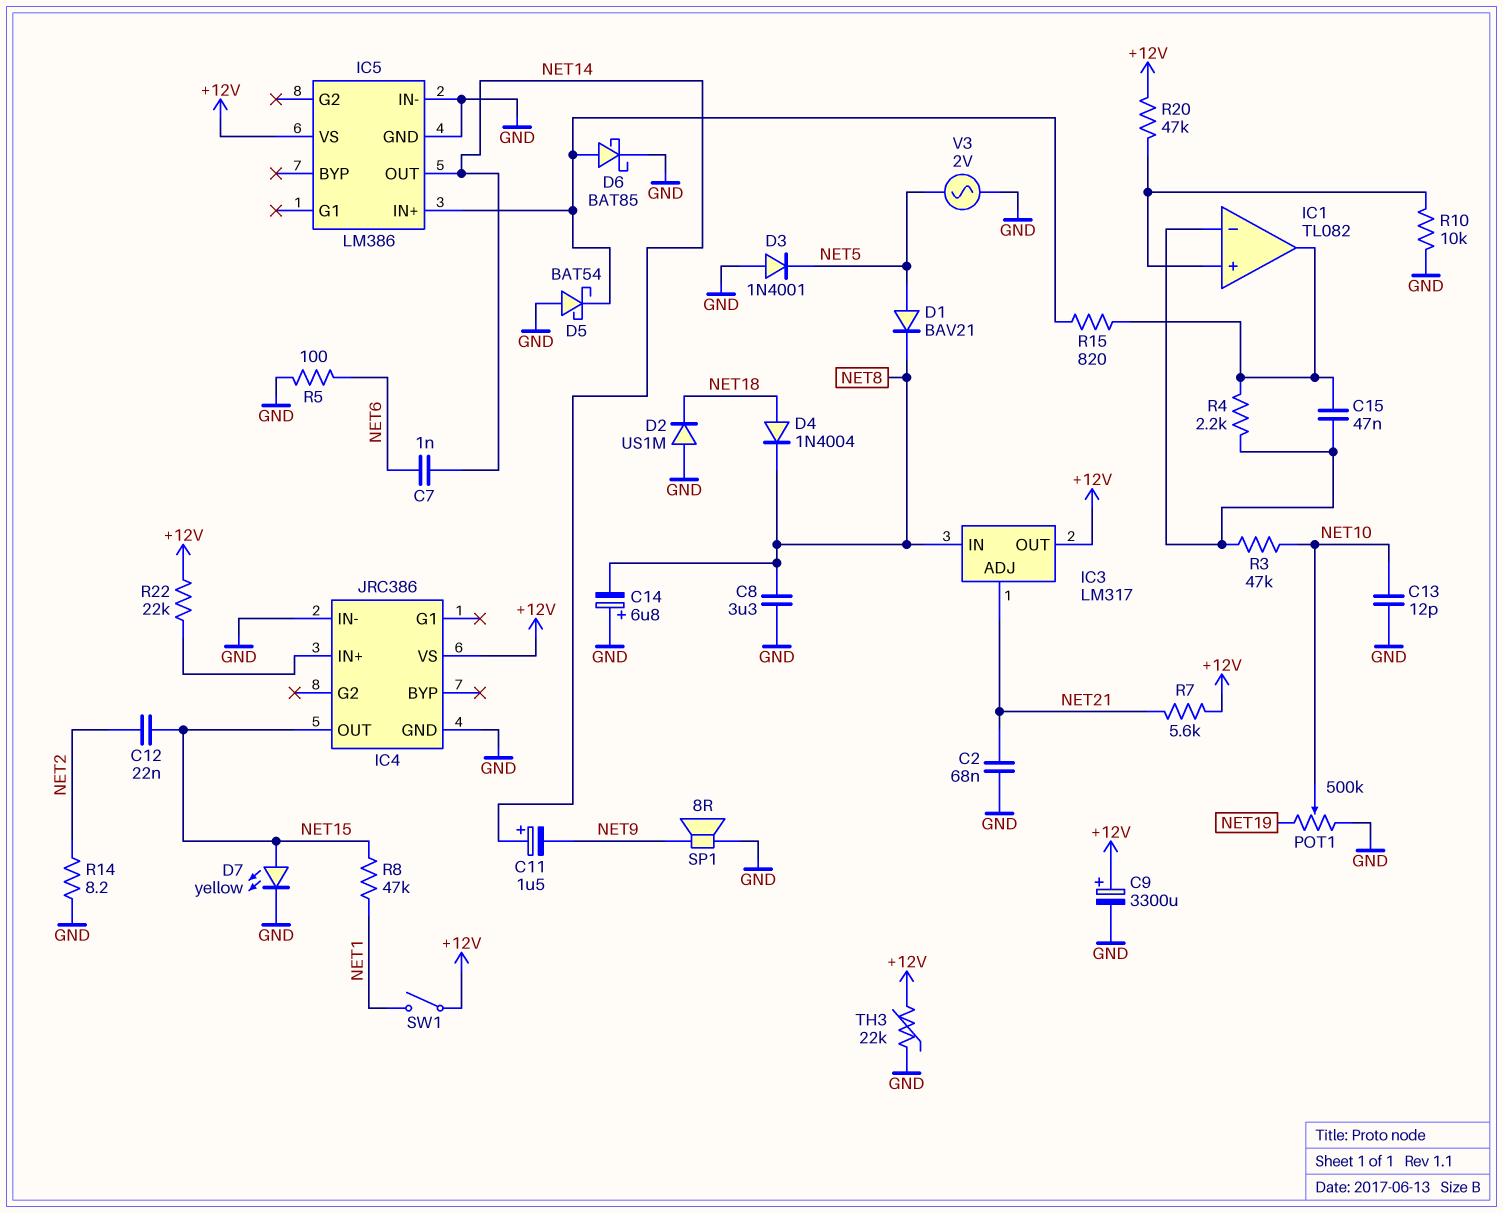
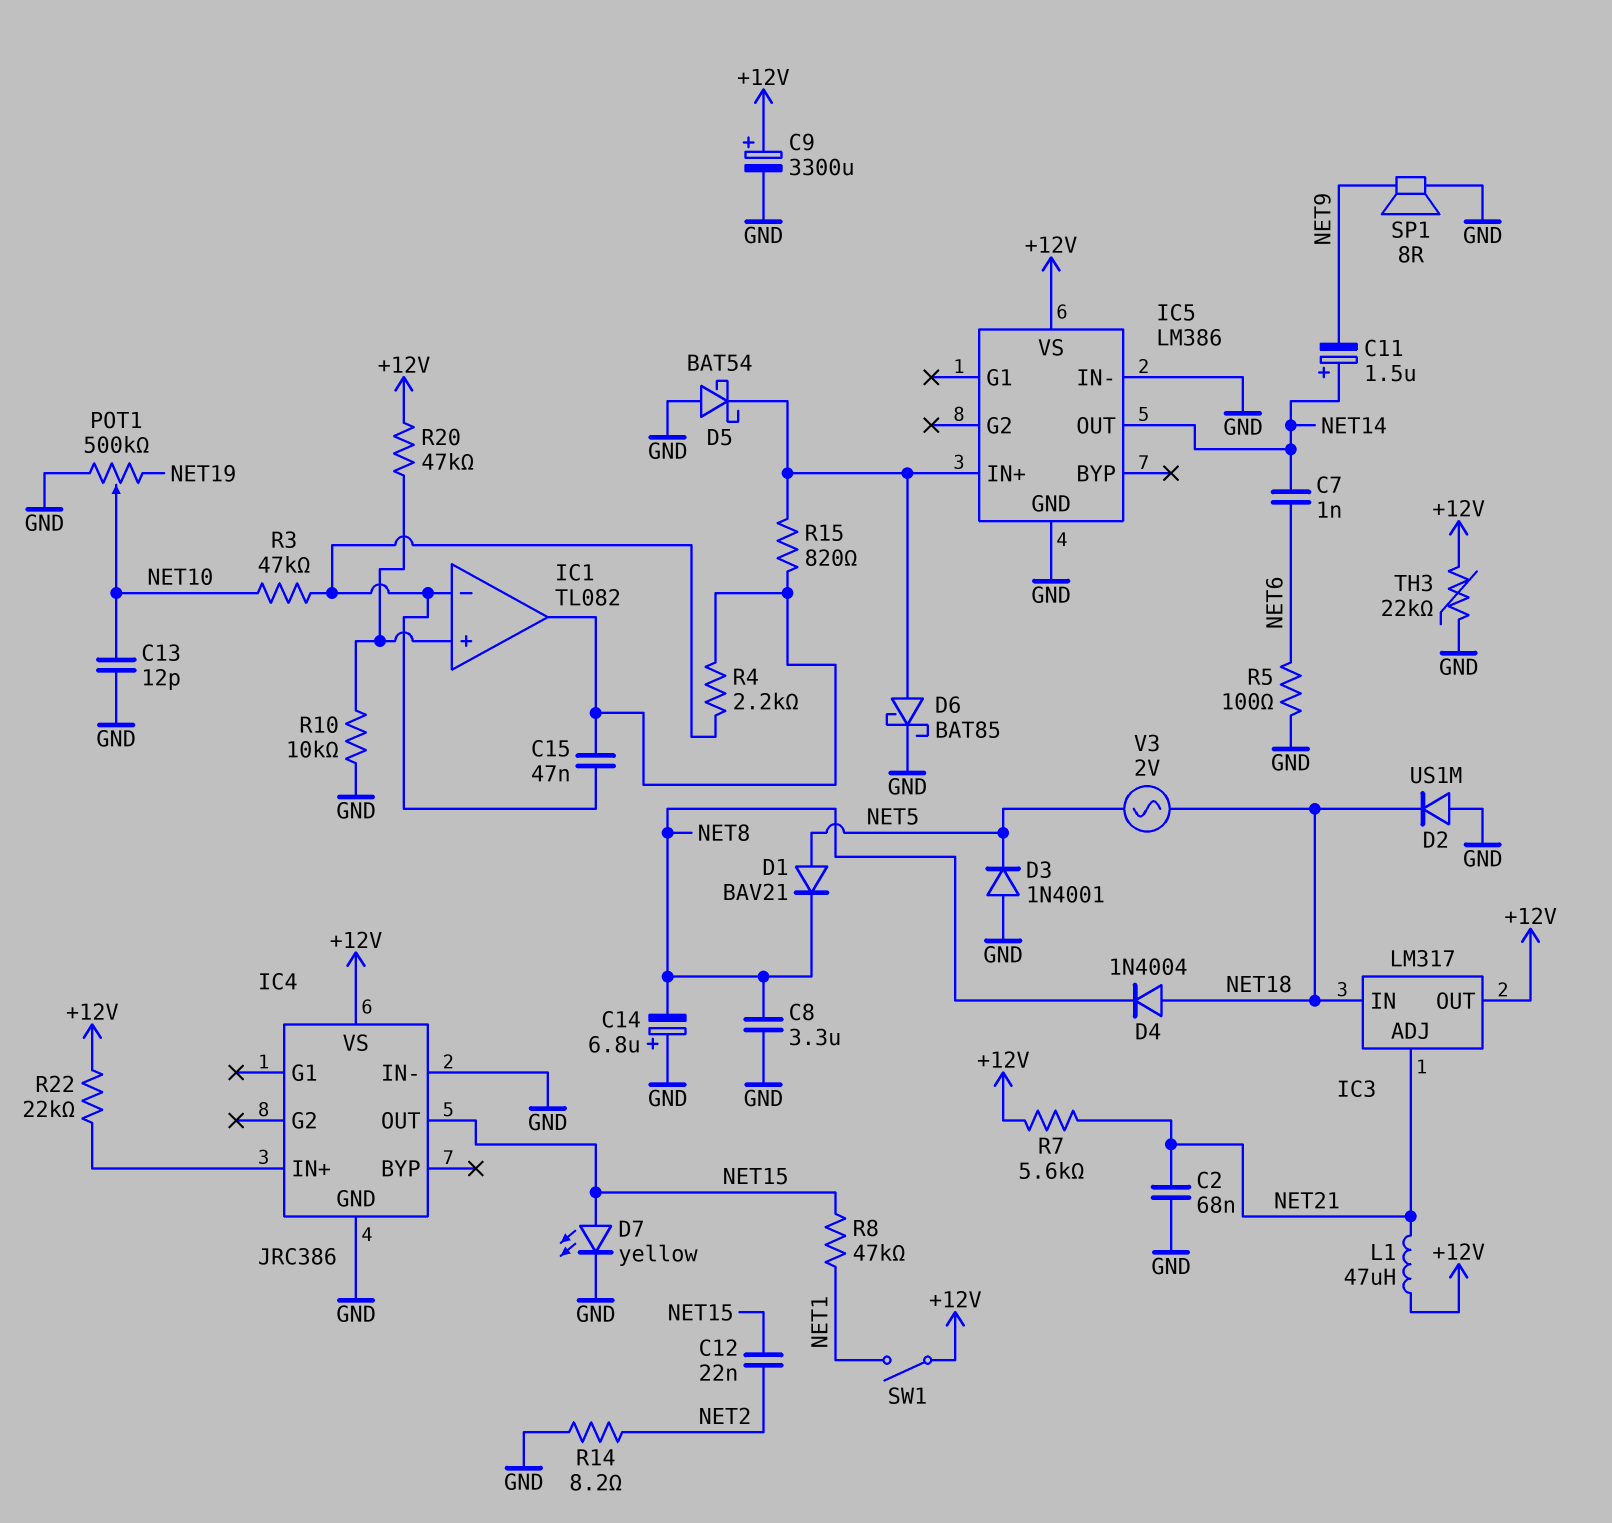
IC3 pin IN: NET8 -> NET18
L1: none -> 47uH (+12V, NET21)
V3: AC 2V (GND, NET5) -> AC 2V (NET5, NET18)

